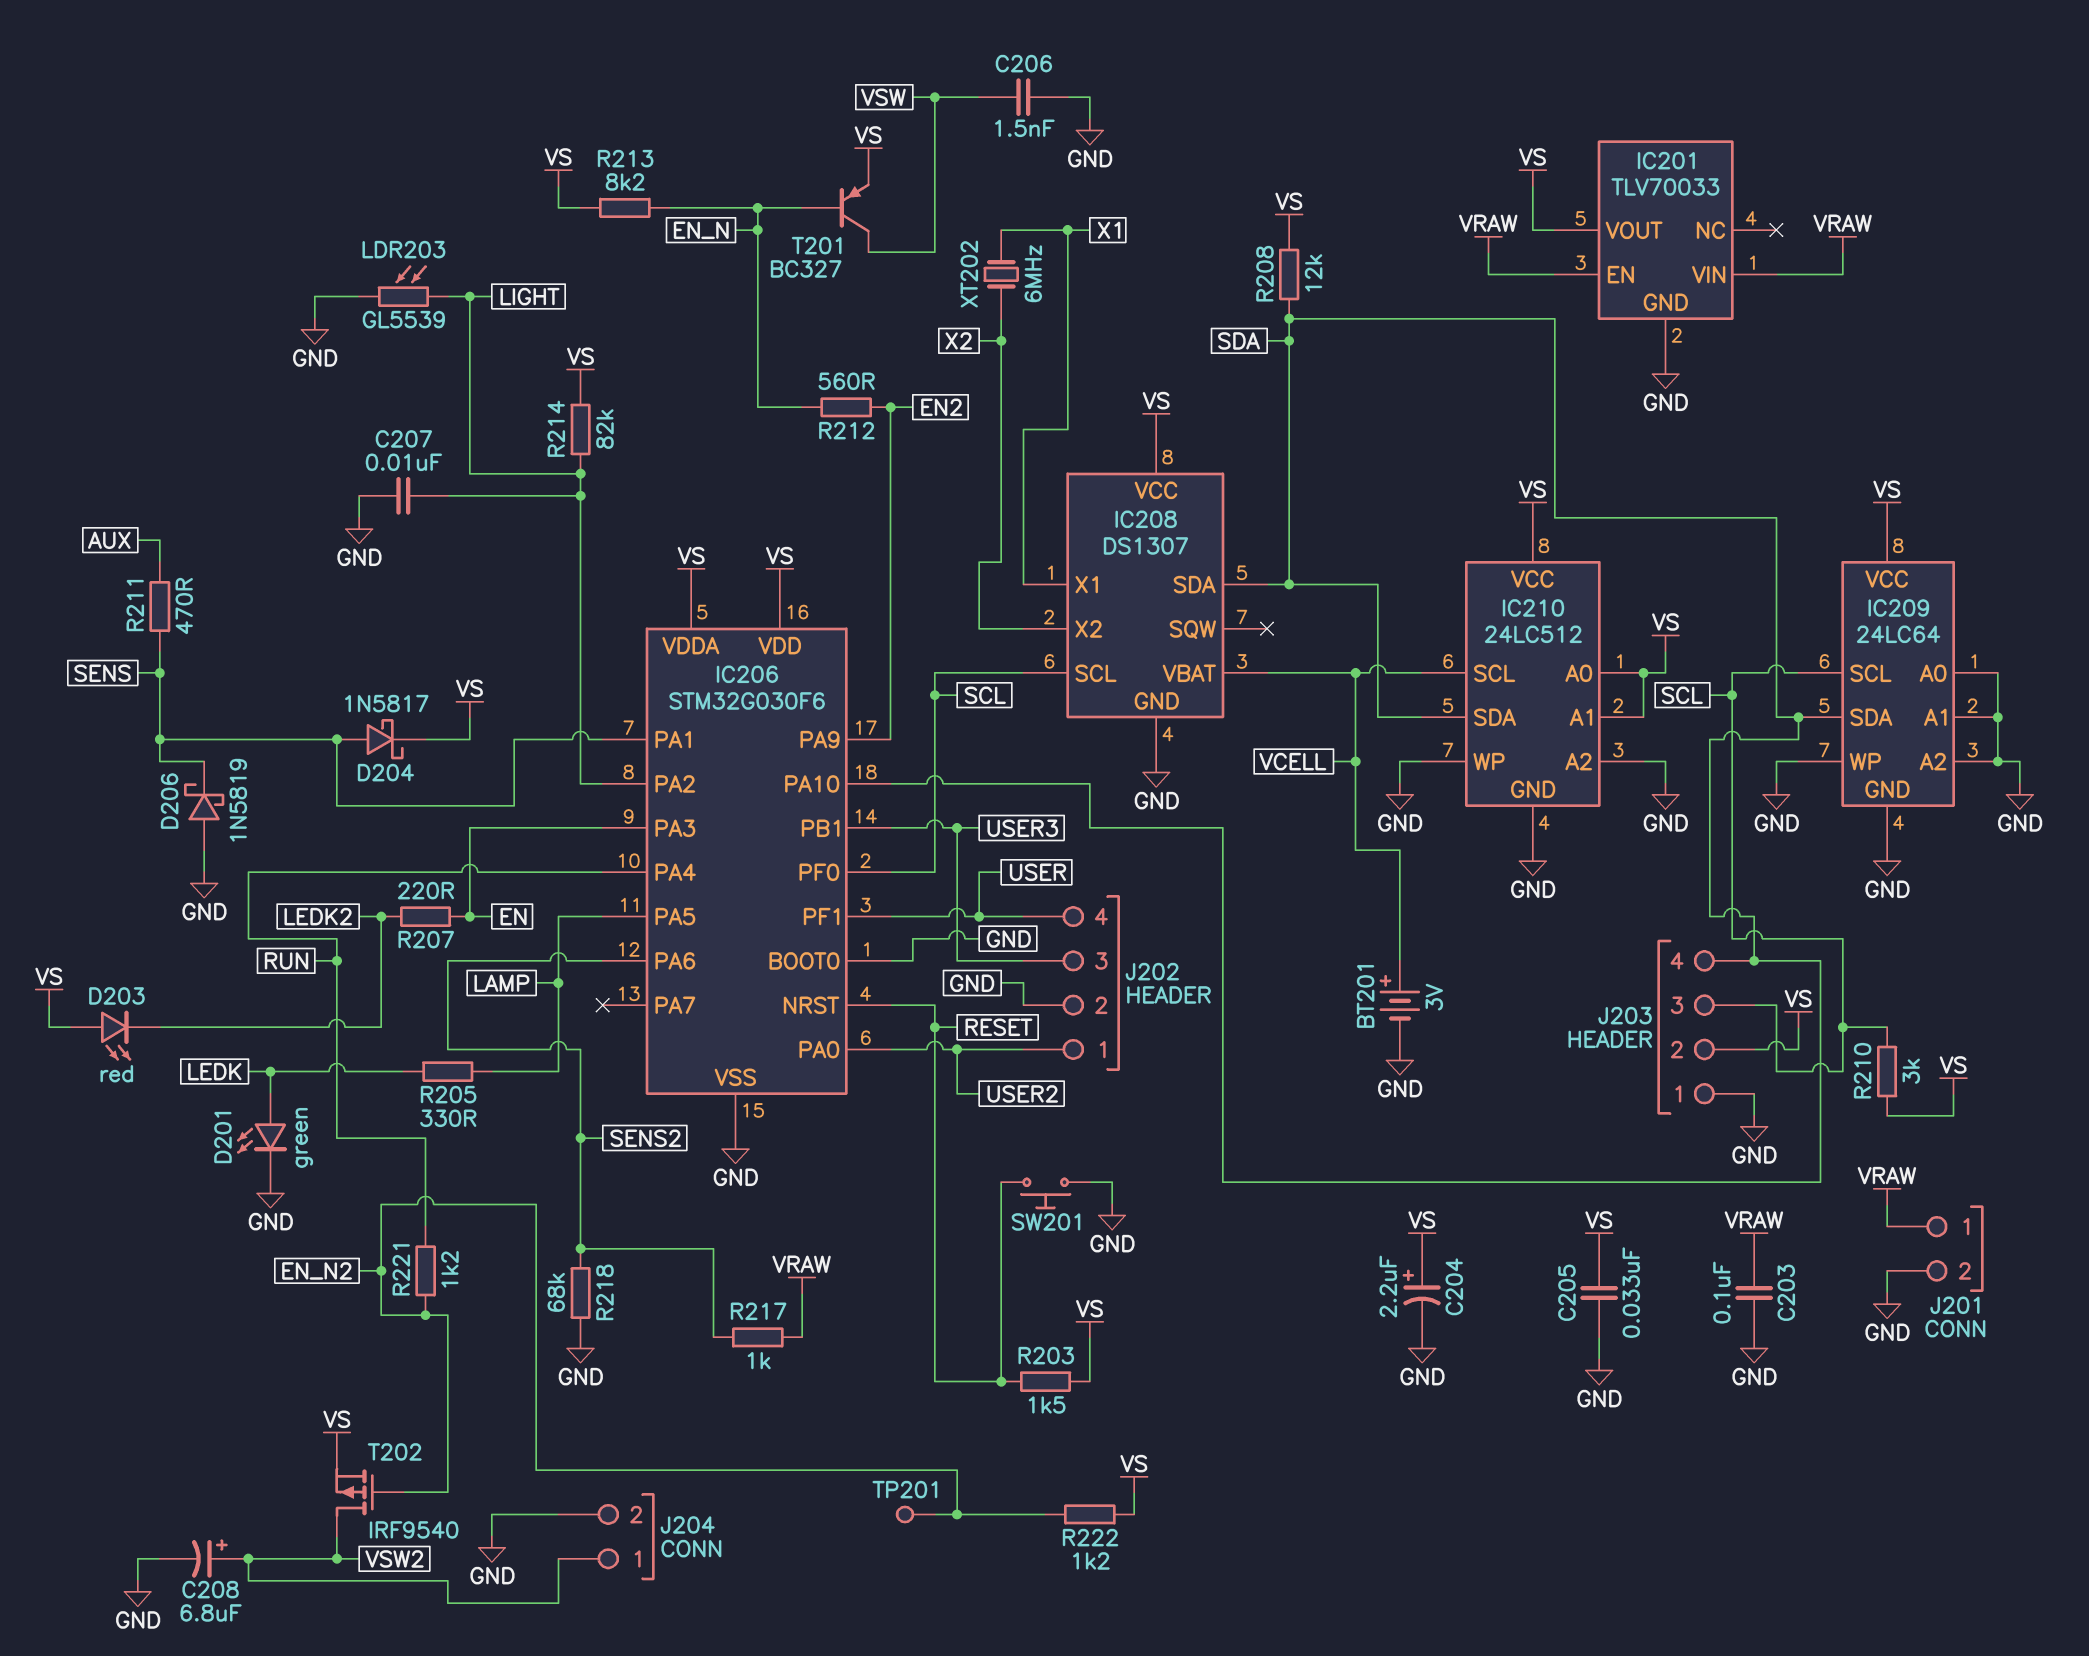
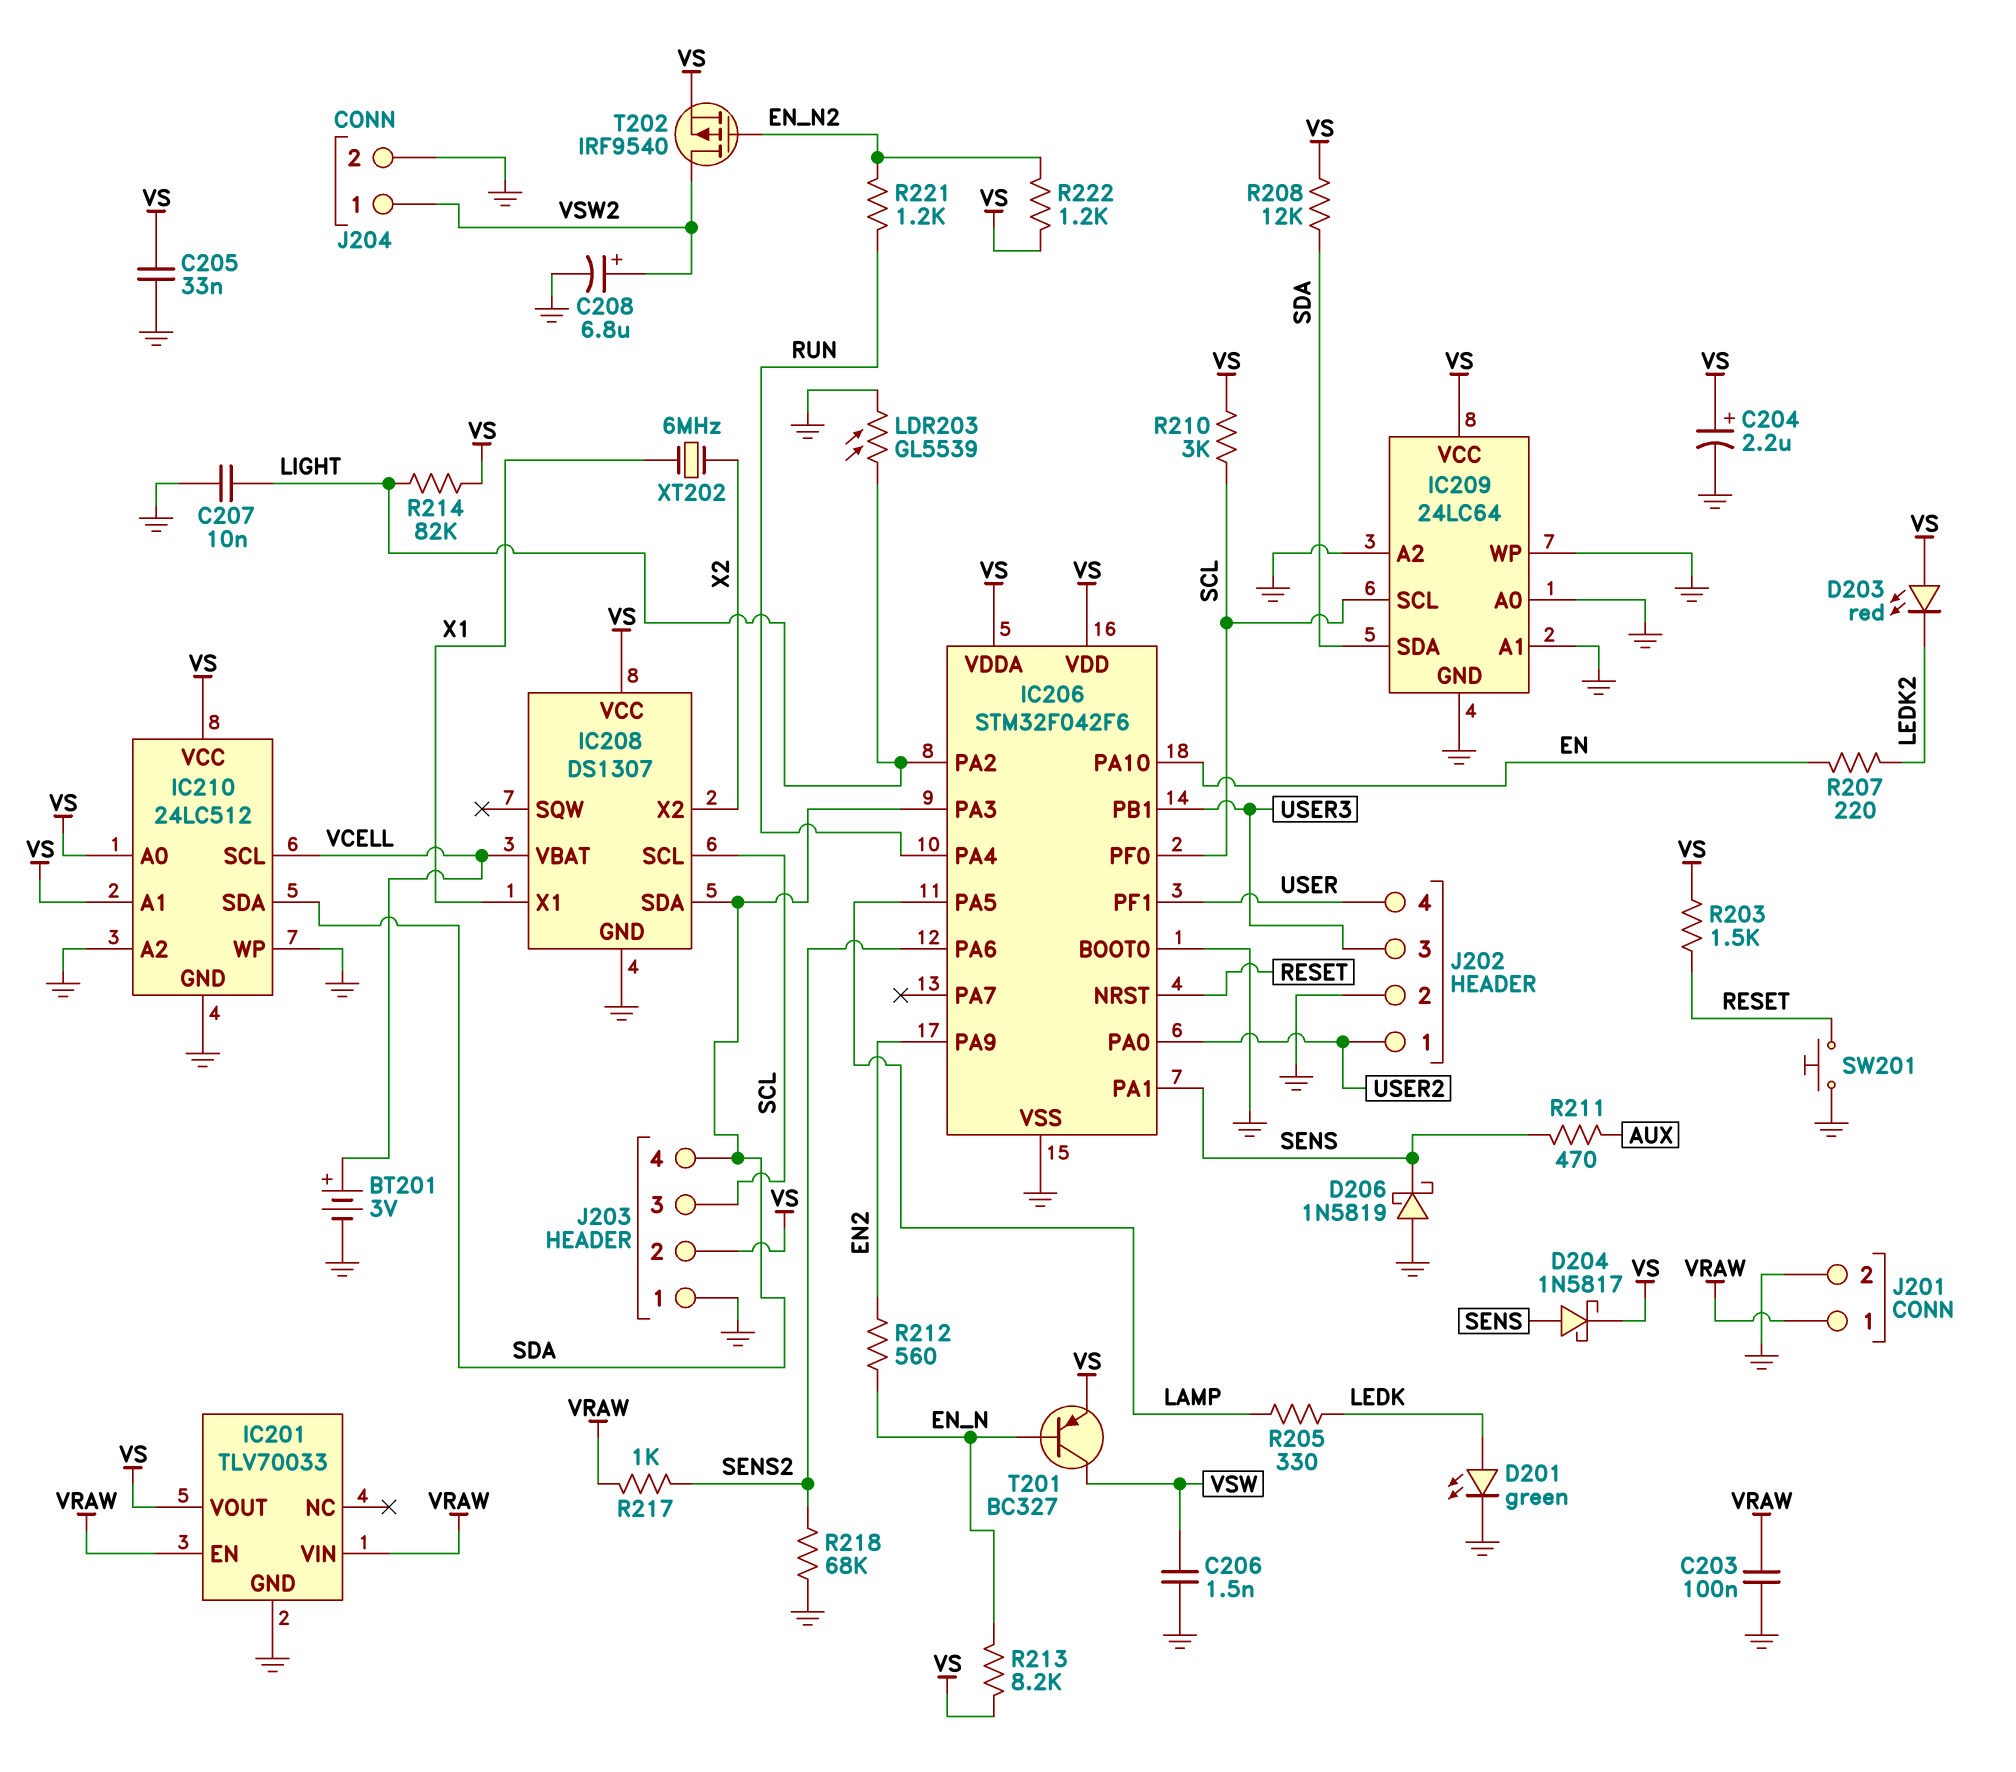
IC206: STM32G030F6 -> STM32F042F6
IC206 pin PA3: EN -> SDA
IC206 pin PA10: SDA -> EN
TP201: test point (EN_N2) -> none

